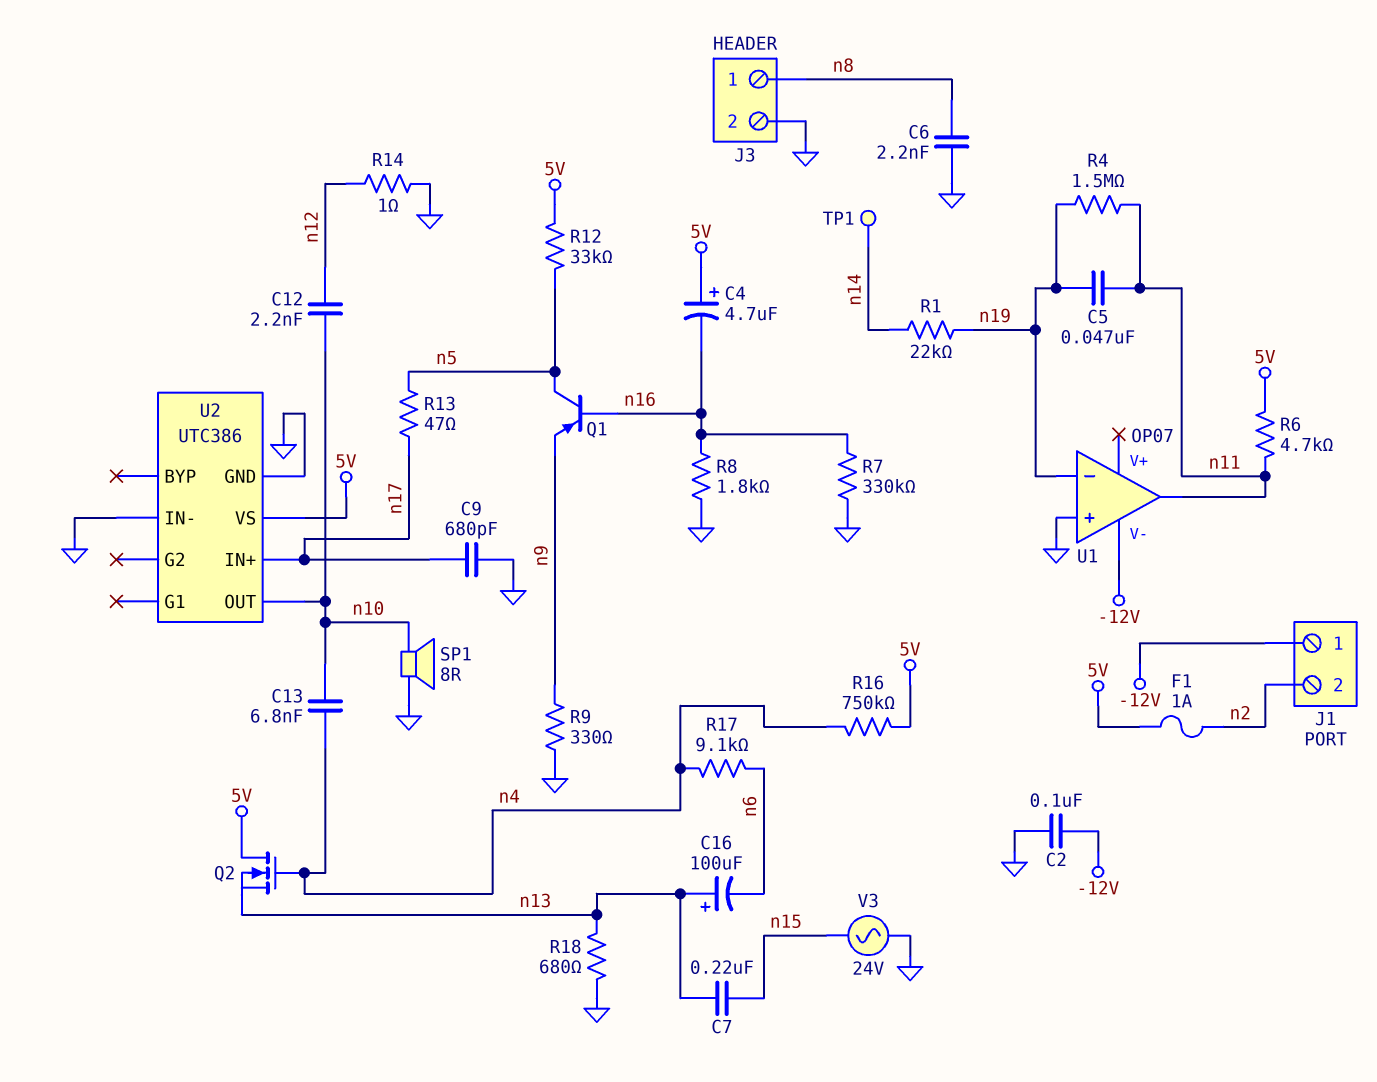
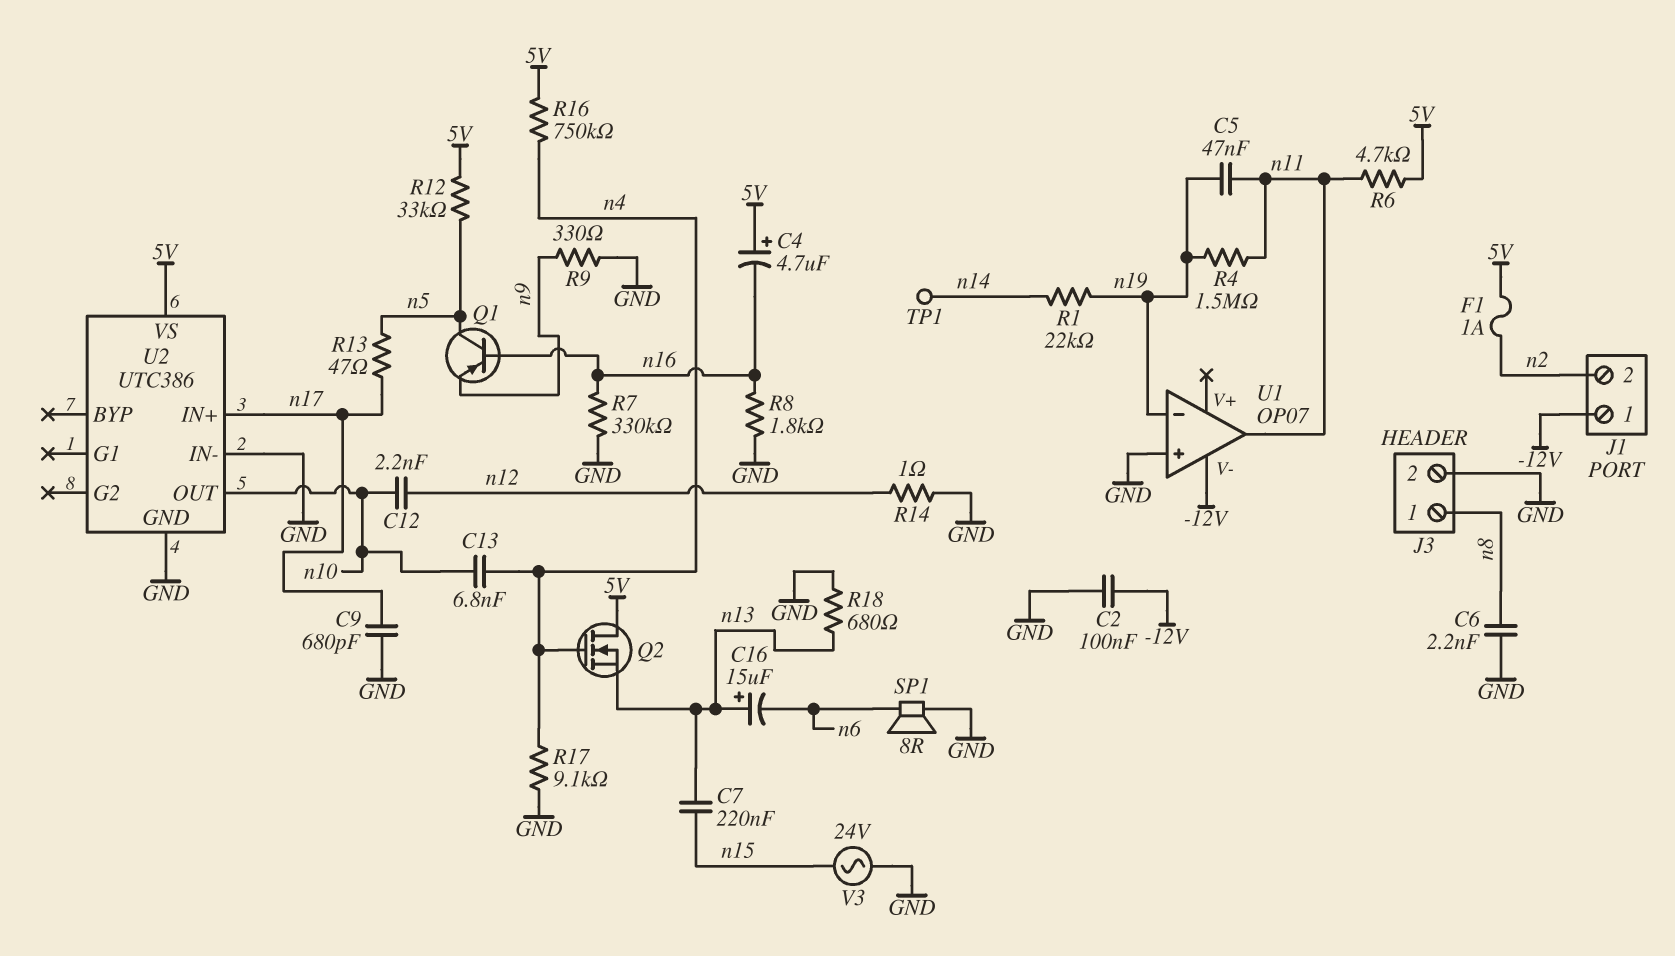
C16: 100uF (plus n13, minus n6) -> 15uF (plus n13, minus n6)
R17: 9.1k (n4, n6) -> 9.1k (GND, n4)
SP1: speaker 8R (GND, n10) -> speaker 8R (GND, n6)

